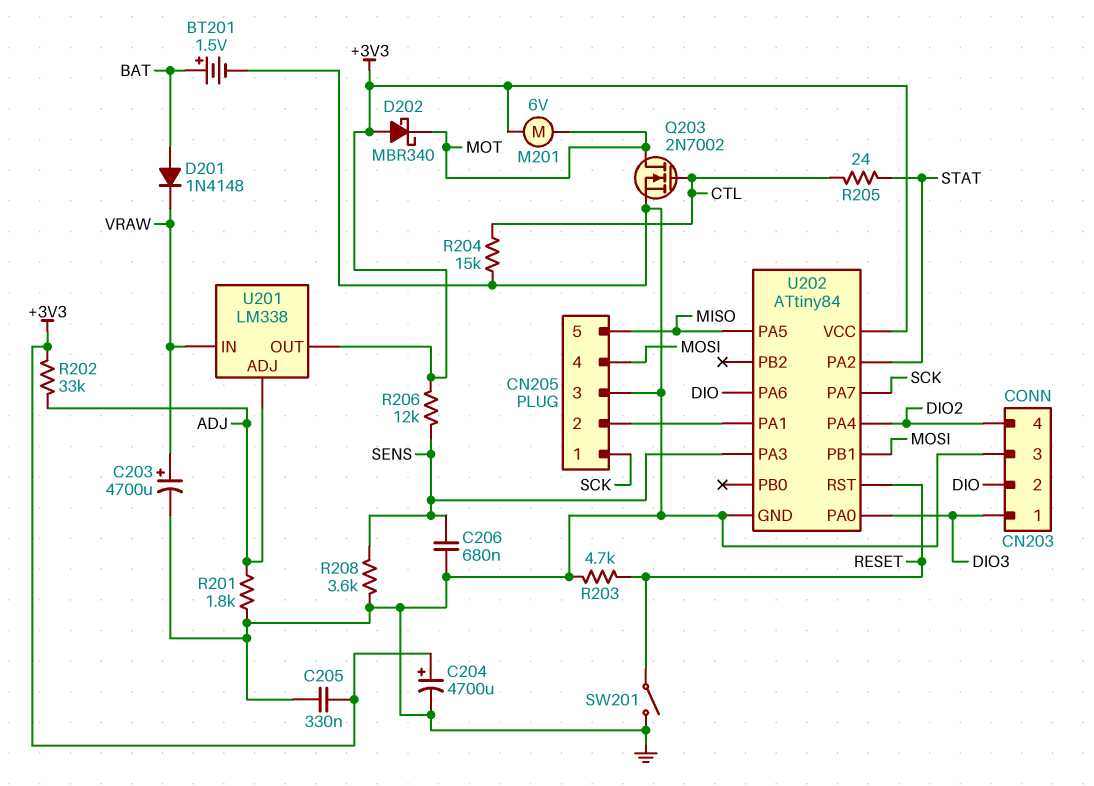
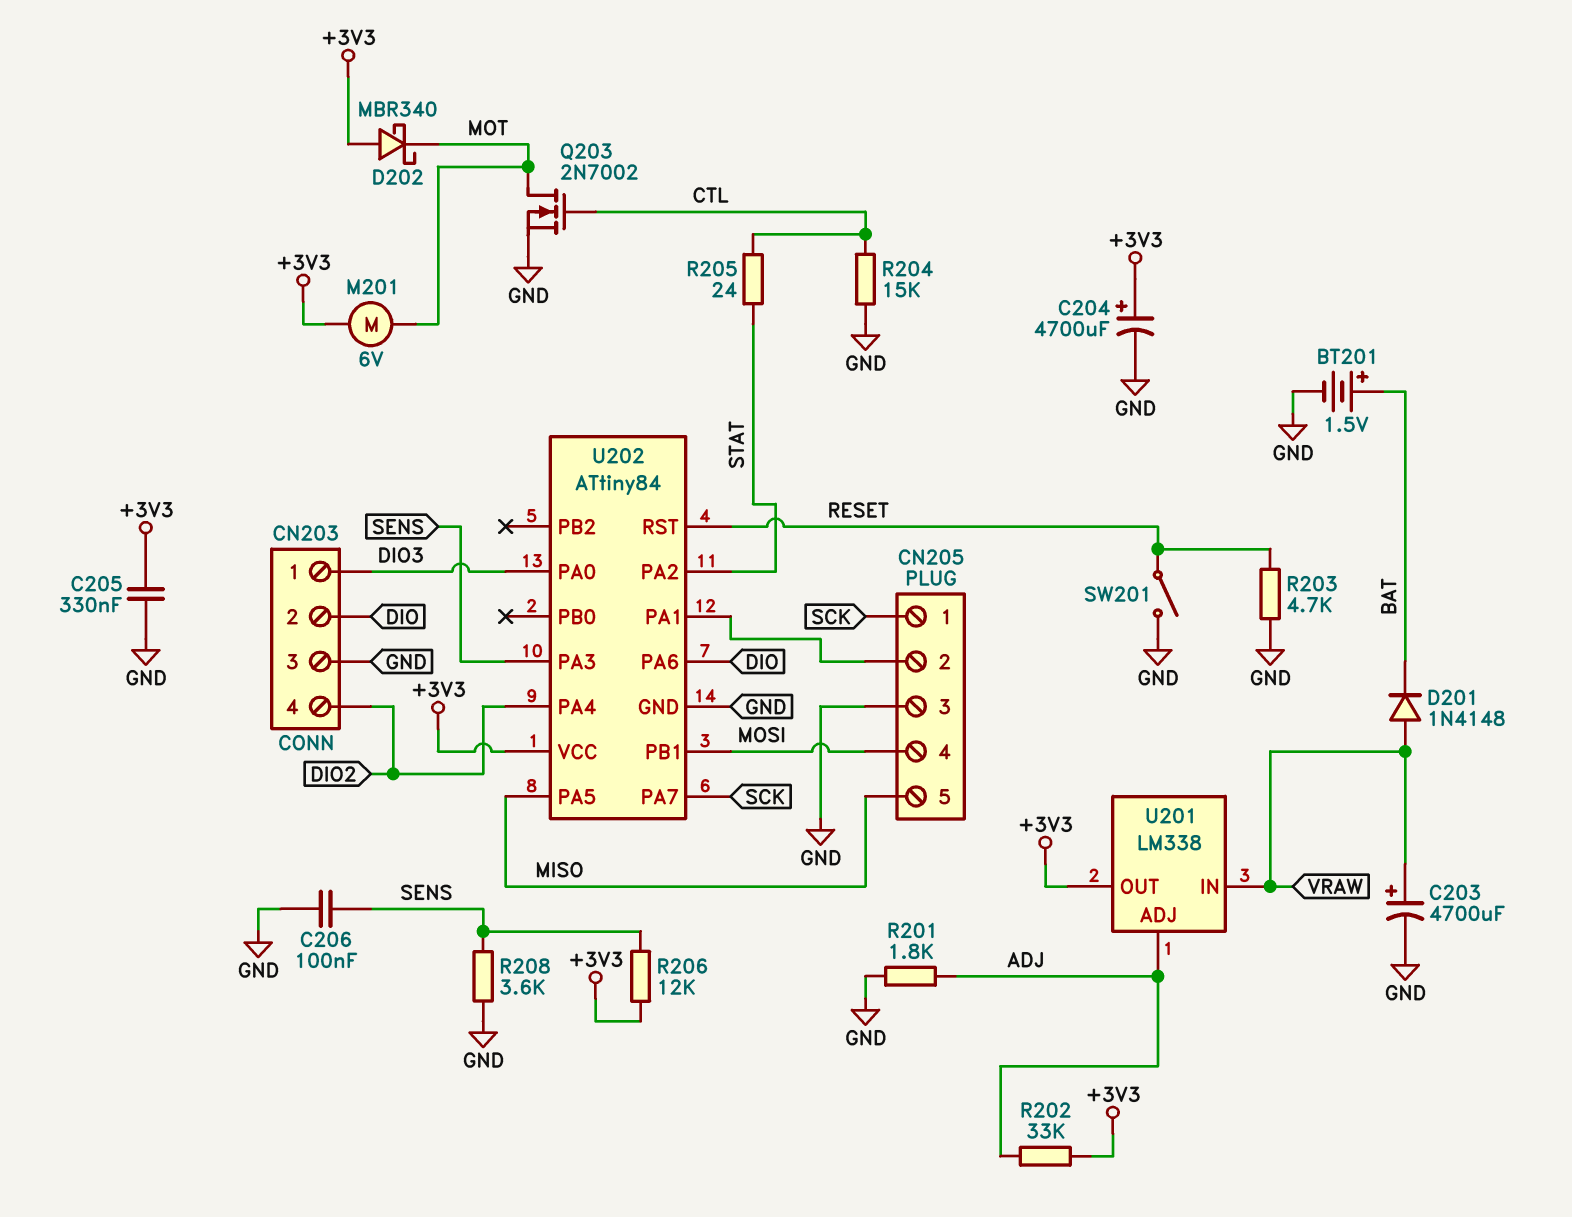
C206: 680nF (GND, SENS) -> 100nF (GND, SENS)
D201: diode 1N4148 (A BAT, K VRAW) -> diode 1N4148 (A VRAW, K BAT)

